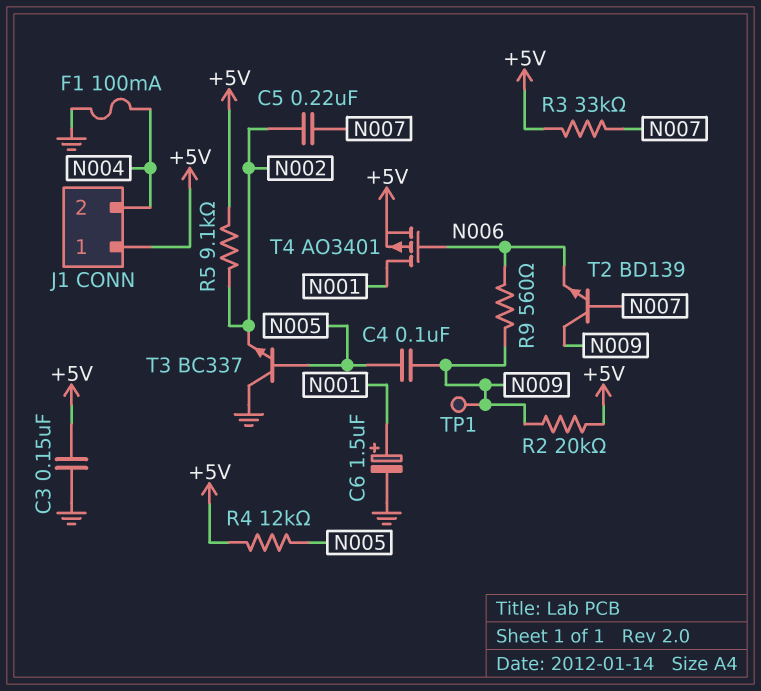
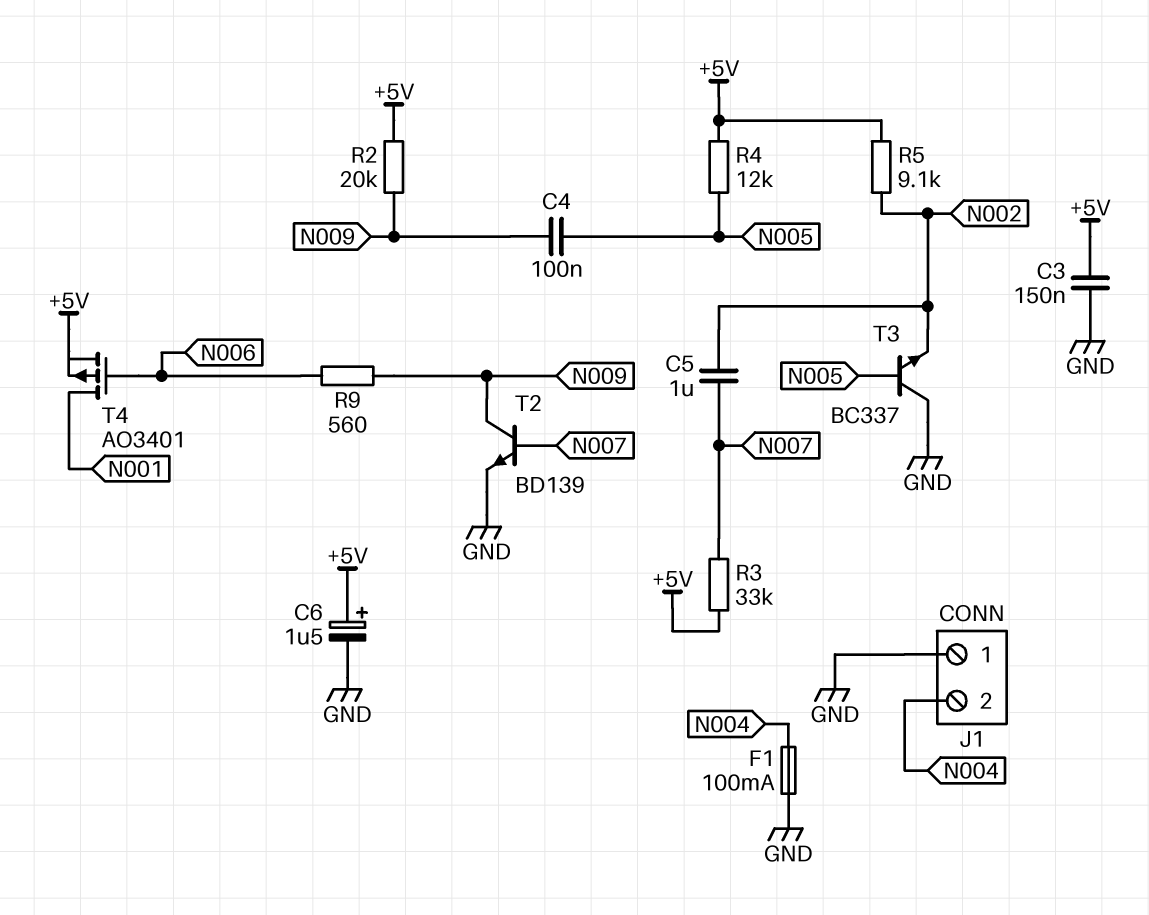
C5: 220nF (N002, N007) -> 1uF (N002, N007)
C6: 1.5uF (plus N001, minus GND) -> 1.5uF (plus +5V, minus GND)
J1 pin 1: +5V -> GND
T2: NPN BD139 (B N007, C N009, E N006) -> NPN BD139 (B N007, C N009, E GND)
TP1: test point (N009) -> none

